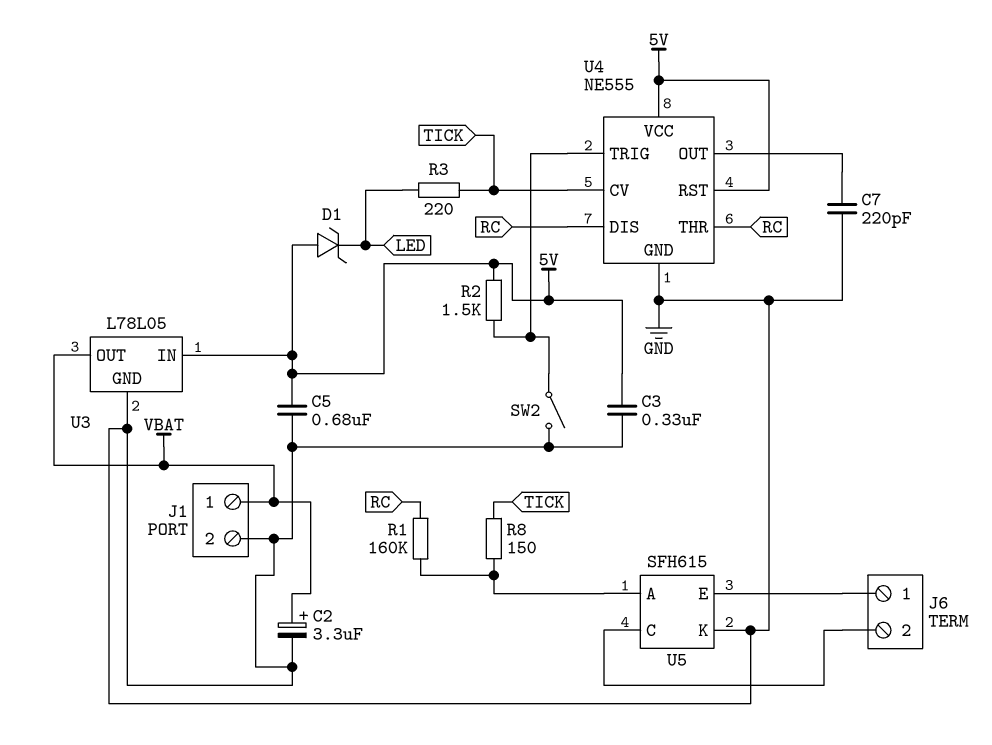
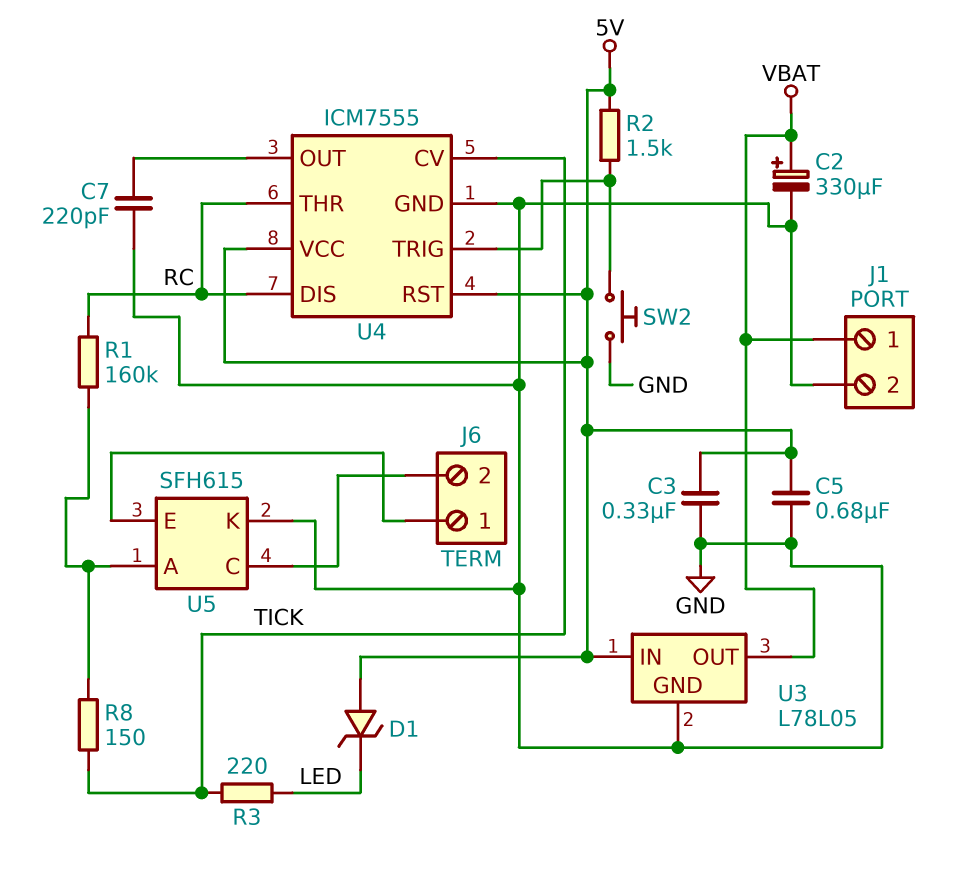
C2: 3.3uF (plus VBAT, minus GND) -> 330uF (plus VBAT, minus GND)
SW2: switch (GND, U4/TRIG) -> button (GND, U4/TRIG)
U4: NE555 -> ICM7555

